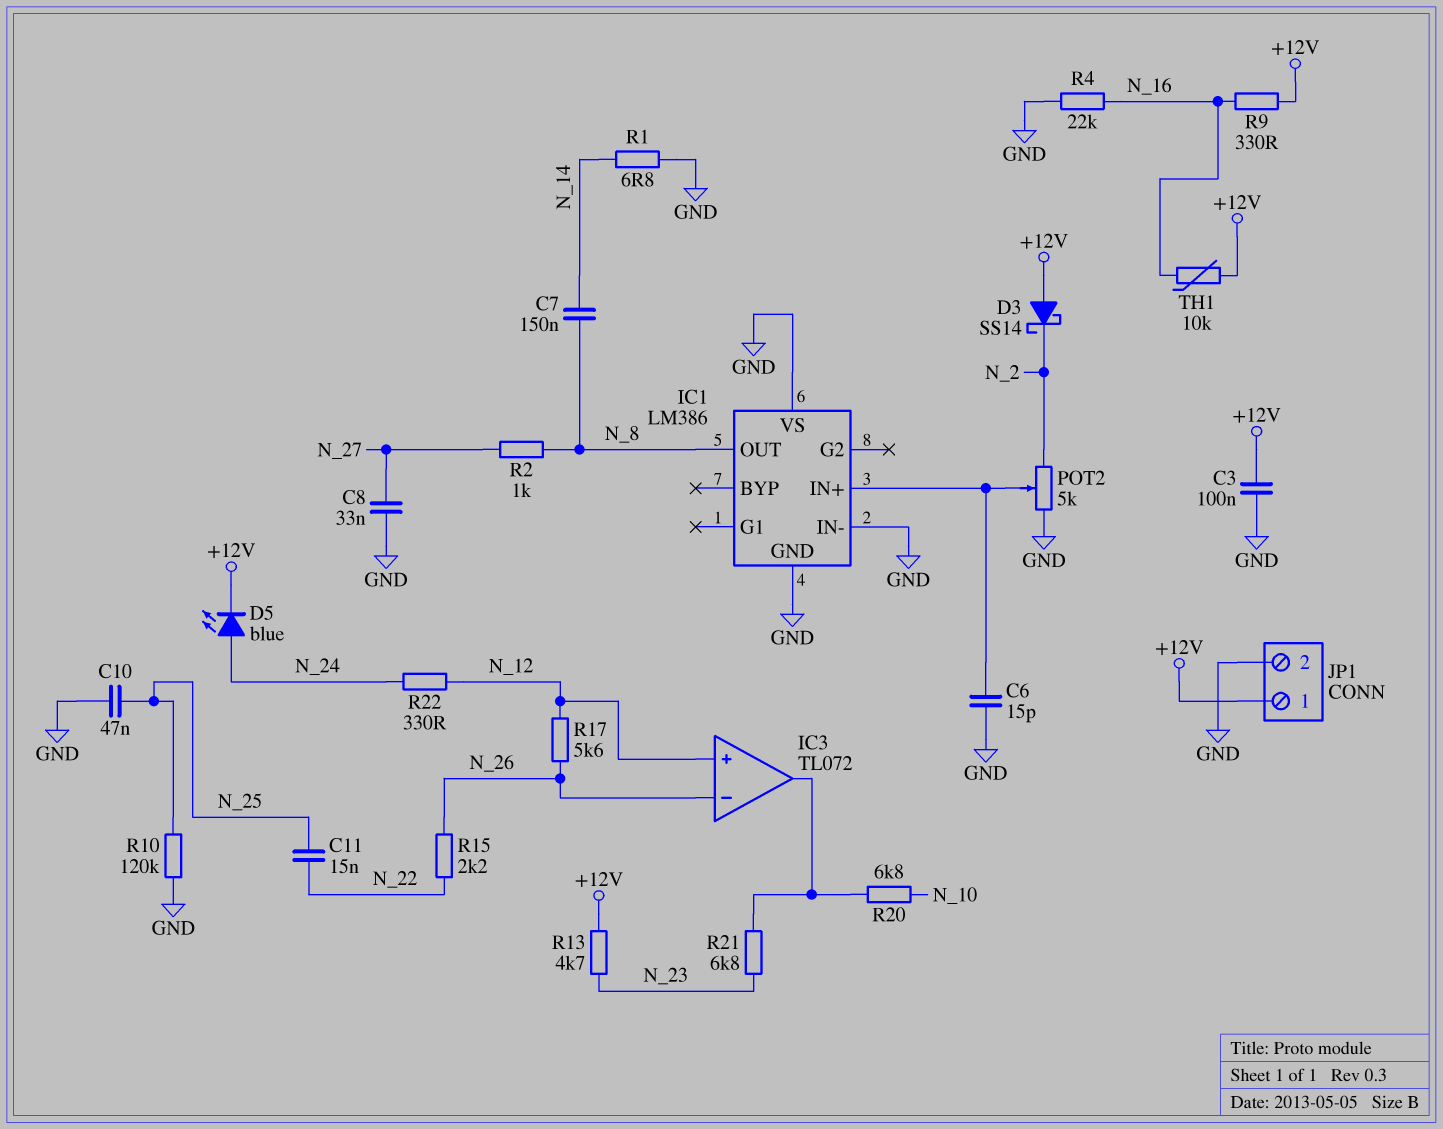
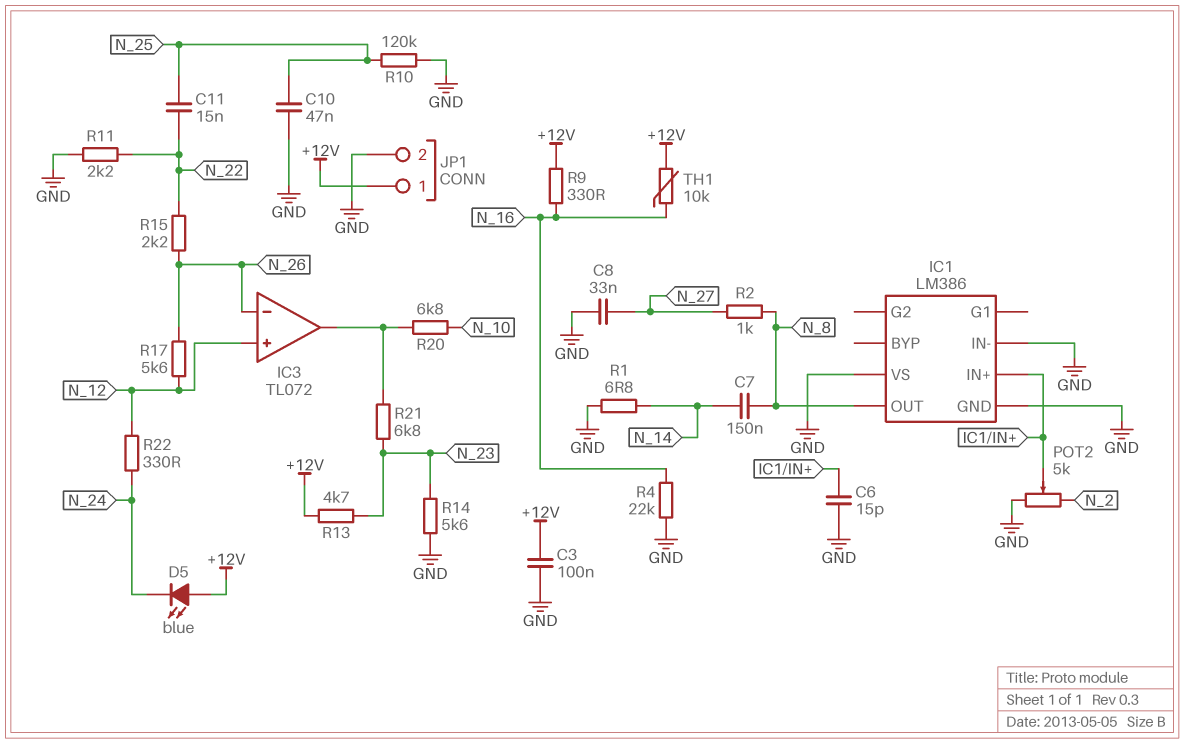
D3: schottky SS14 (A +12V, K N_2) -> none
D5: LED blue (A N_24, K +12V) -> LED blue (A +12V, K N_24)
R11: none -> 2.2k (GND, N_22)
R14: none -> 5.6k (GND, N_23)

